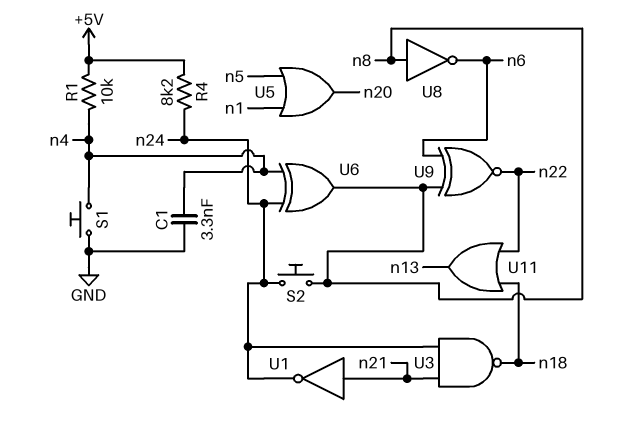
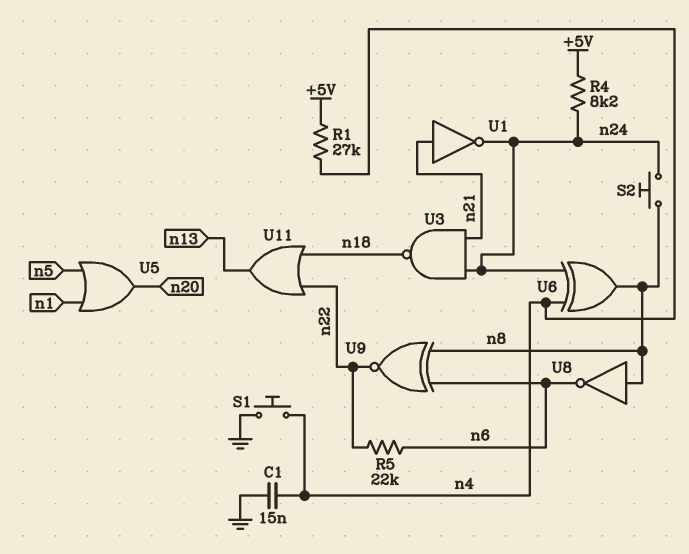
C1: 3.3nF (GND, n4) -> 15nF (GND, n4)
R1: 10k (+5V, n4) -> 27k (+5V, n4)
R5: none -> 22k (n6, n22)

